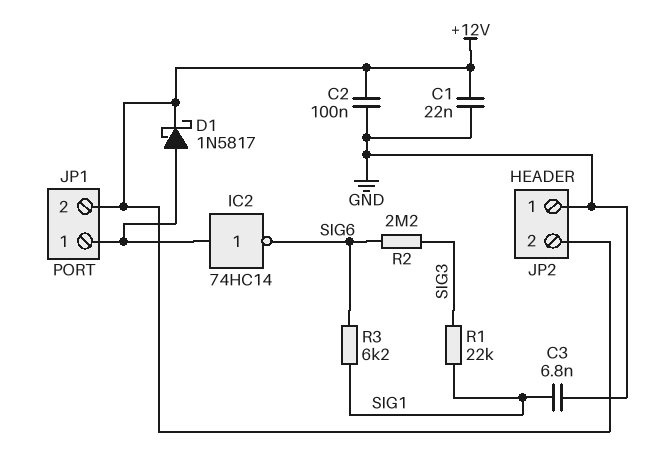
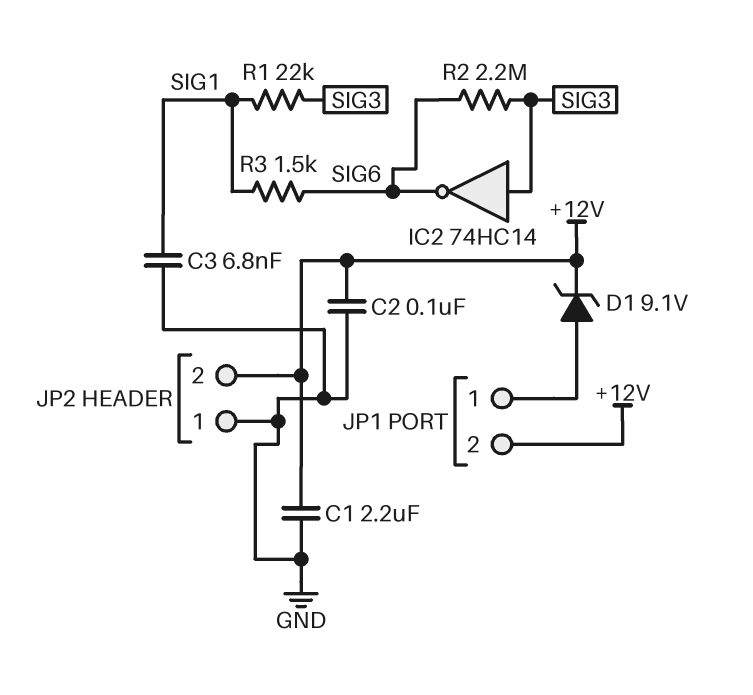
C1: 22nF (+12V, GND) -> 2.2uF (+12V, GND)
D1: schottky 1N5817 (A JP1/1, K +12V) -> zener 9.1V (A JP1/1, K +12V)
IC2: NOT 74HC14 (in JP1/1, out SIG6) -> NOT 74HC14 (in SIG3, out SIG6)
R3: 6.2k (SIG1, SIG6) -> 1.5k (SIG1, SIG6)

